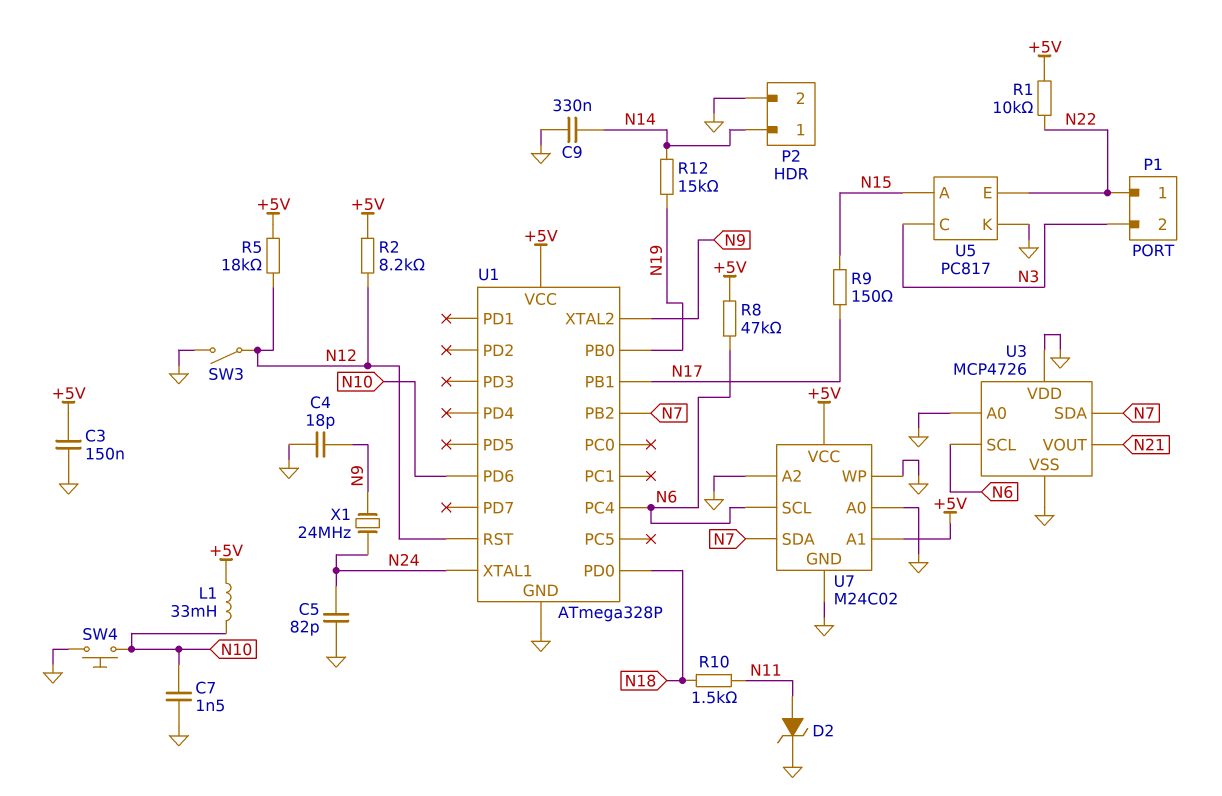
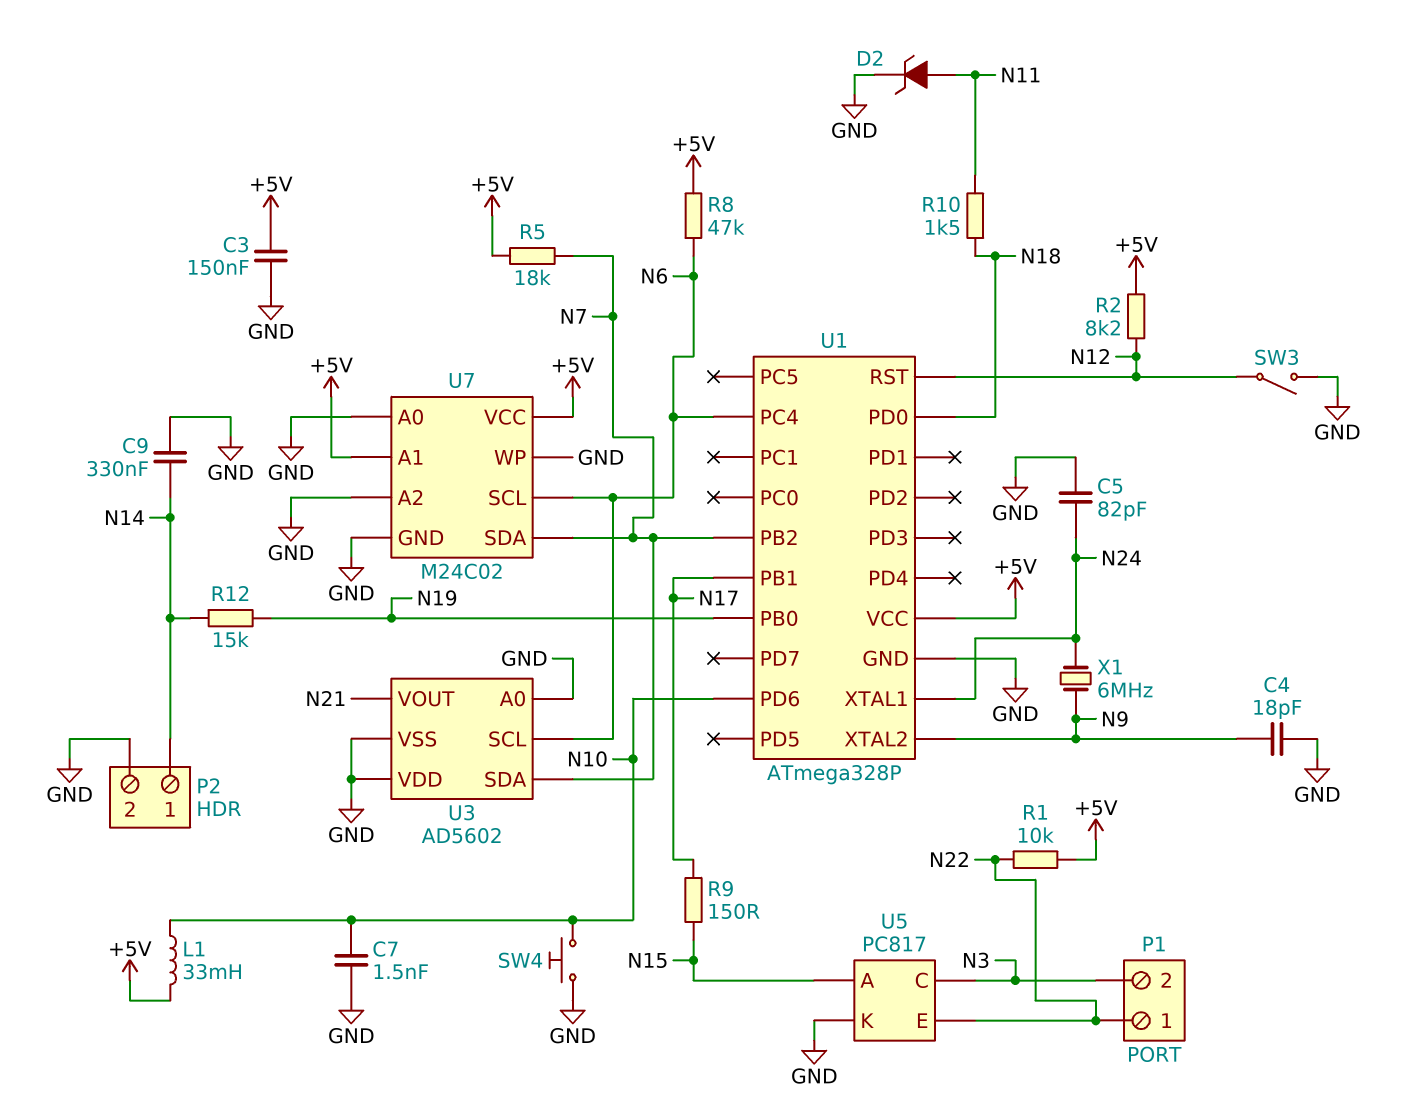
R5: 18k (+5V, N12) -> 18k (+5V, N7)
U3: MCP4726 -> AD5602
X1: 24MHz (N9, N24) -> 6MHz (N9, N24)

